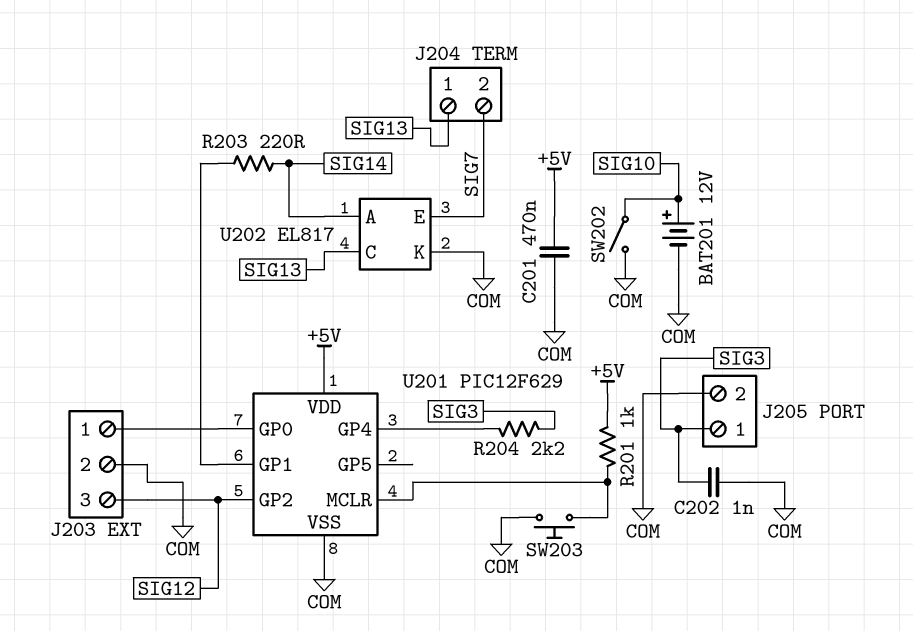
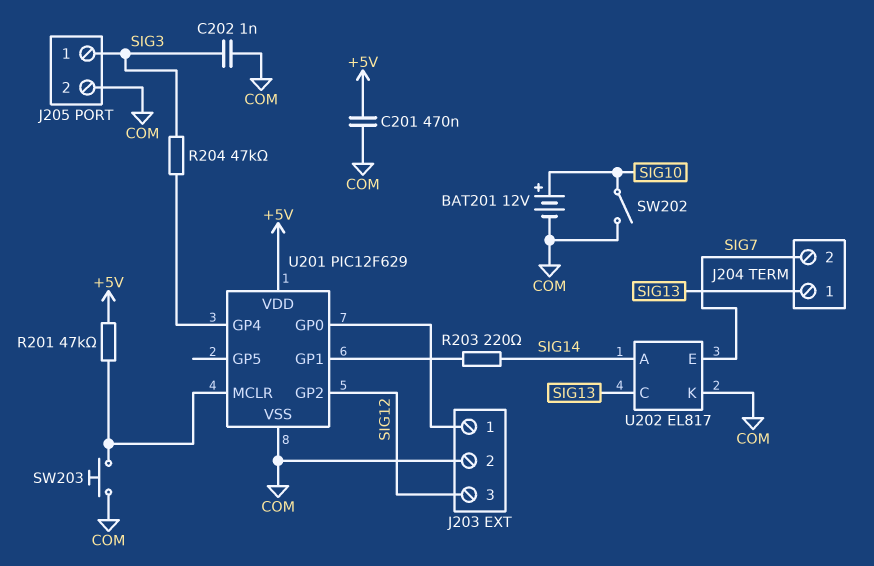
R201: 1k (+5V, U201/MCLR) -> 47k (+5V, U201/MCLR)
R204: 2.2k (SIG3, U201/GP4) -> 47k (SIG3, U201/GP4)

